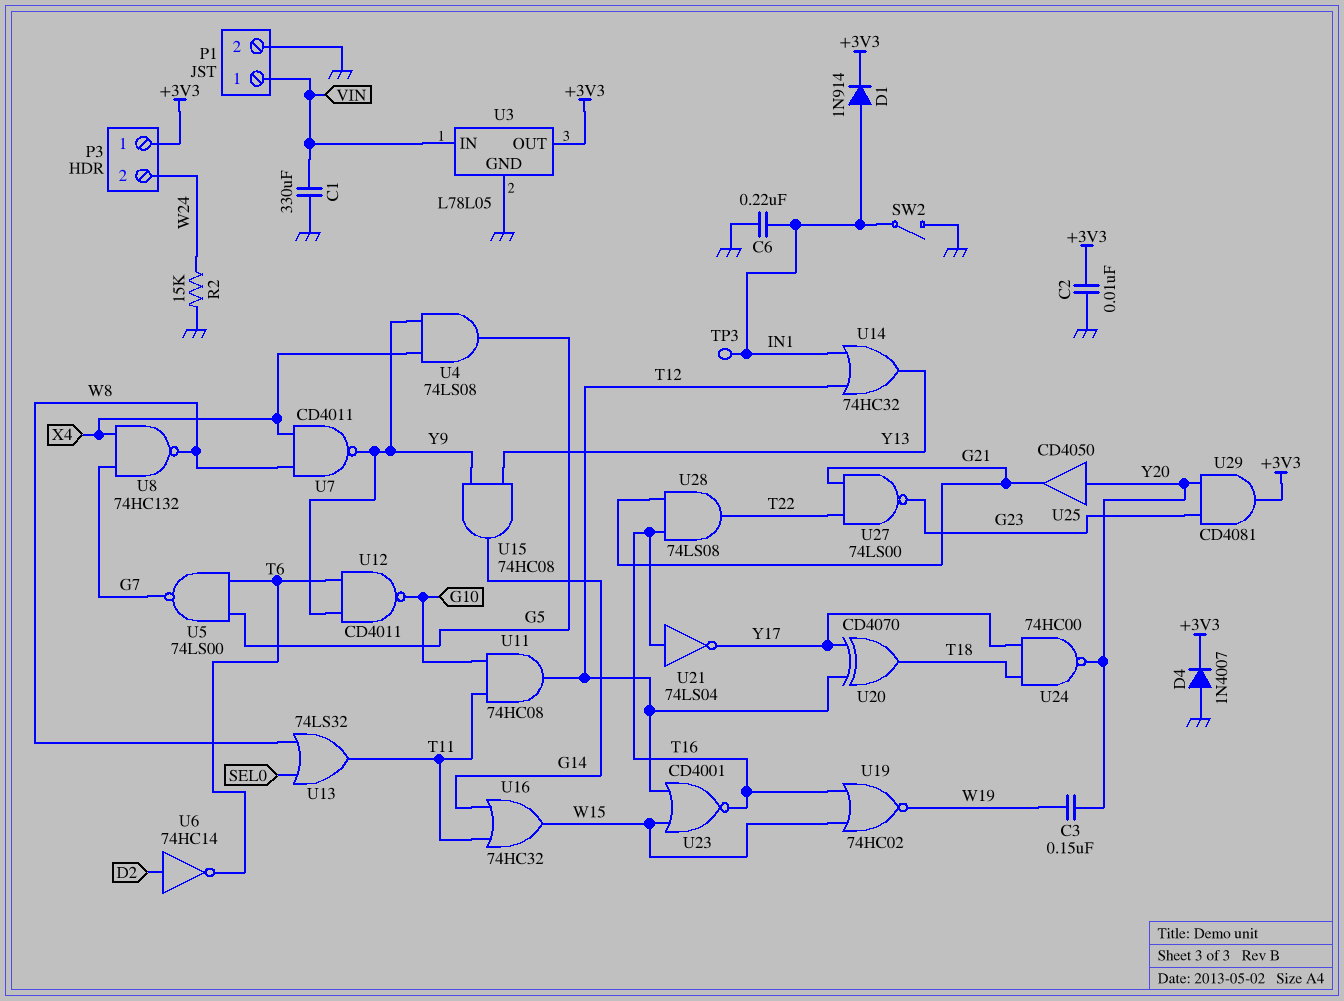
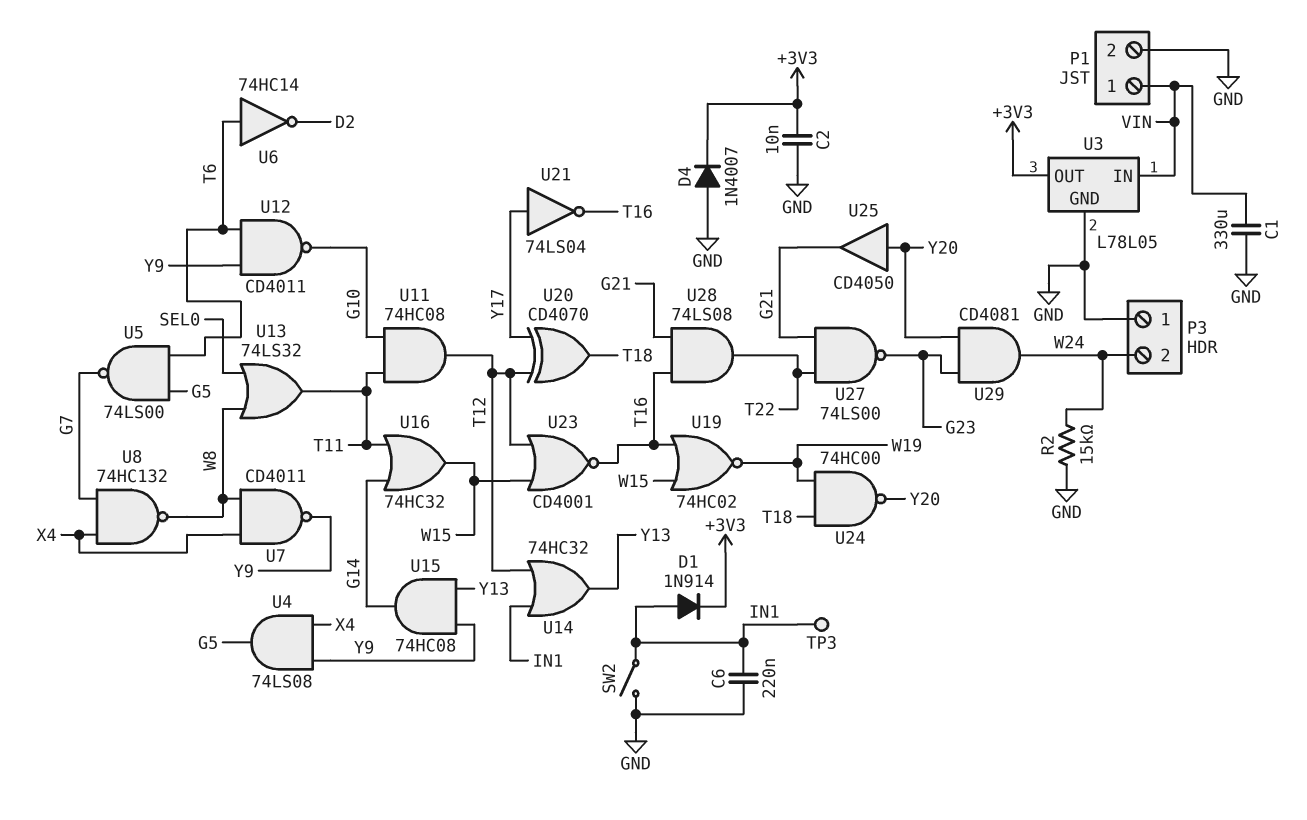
C3: 150nF (W19, Y20) -> none
P3 pin 1: +3V3 -> GND
U6: NOT 74HC14 (in D2, out T6) -> NOT 74HC14 (in T6, out D2)
U21: NOT 74LS04 (in T16, out Y17) -> NOT 74LS04 (in Y17, out T16)
U24: NAND 74HC00 (in T18, in Y17, out Y20) -> NAND 74HC00 (in T18, in W19, out Y20)
U29: AND CD4081 (in G23, in Y20, out +3V3) -> AND CD4081 (in G23, in Y20, out W24)

